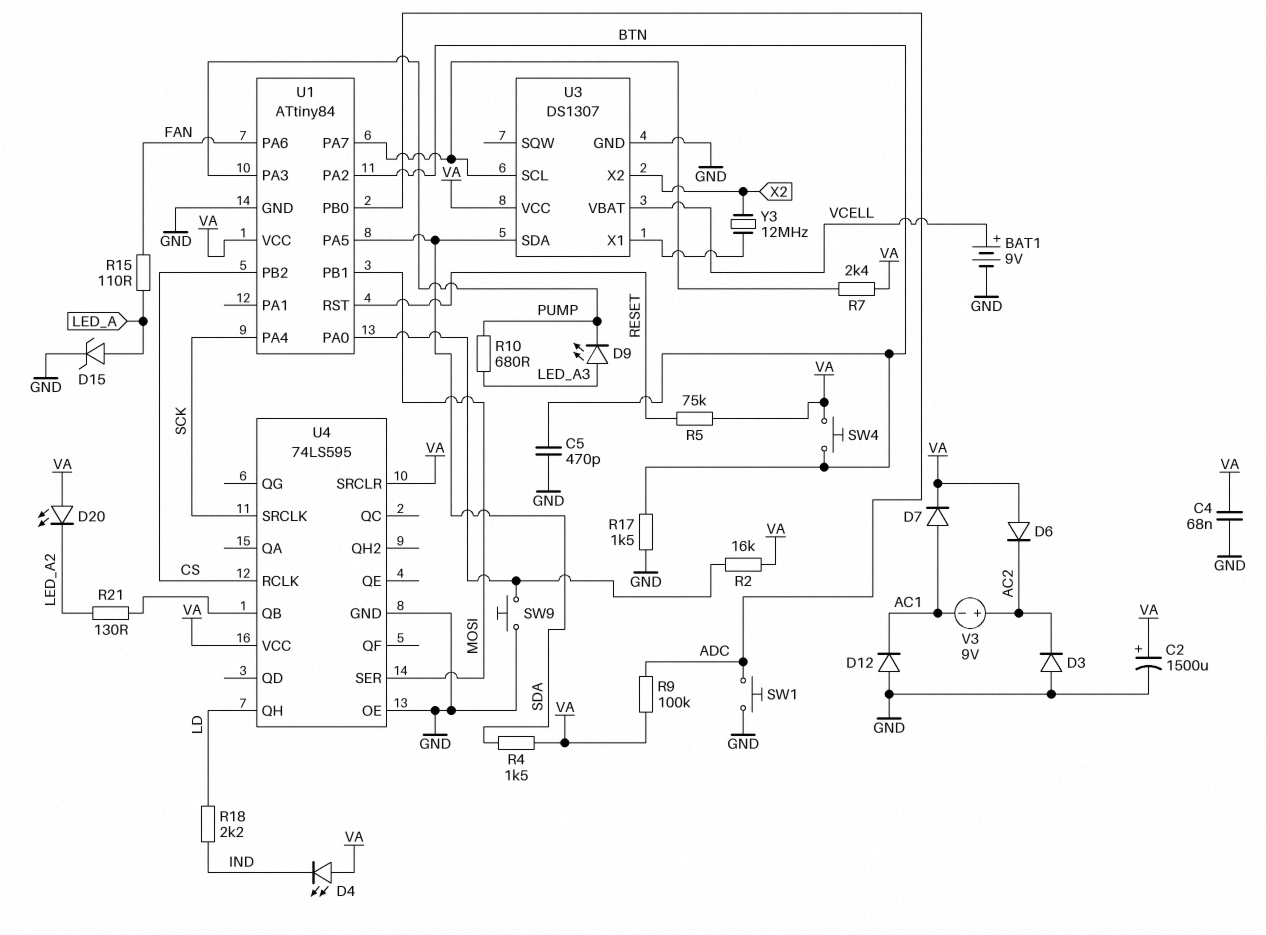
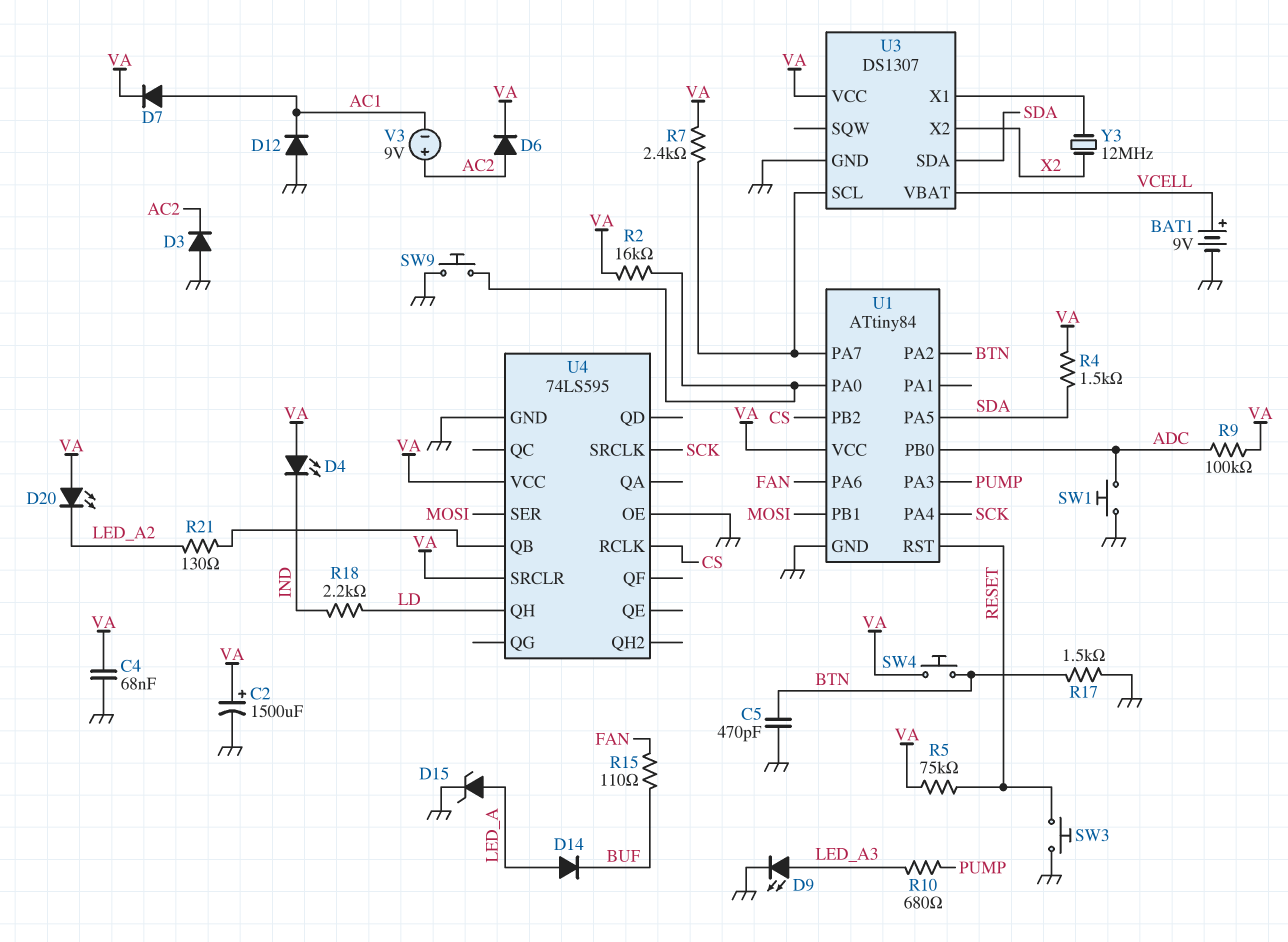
D6: diode (A VA, K AC2) -> diode (A AC2, K VA)
D9: LED (A LED_A3, K PUMP) -> LED (A LED_A3, K GND)
D14: none -> diode (A LED_A, K BUF)
R15: 110 (FAN, LED_A) -> 110 (BUF, FAN)
SW3: none -> button (GND, RESET)

